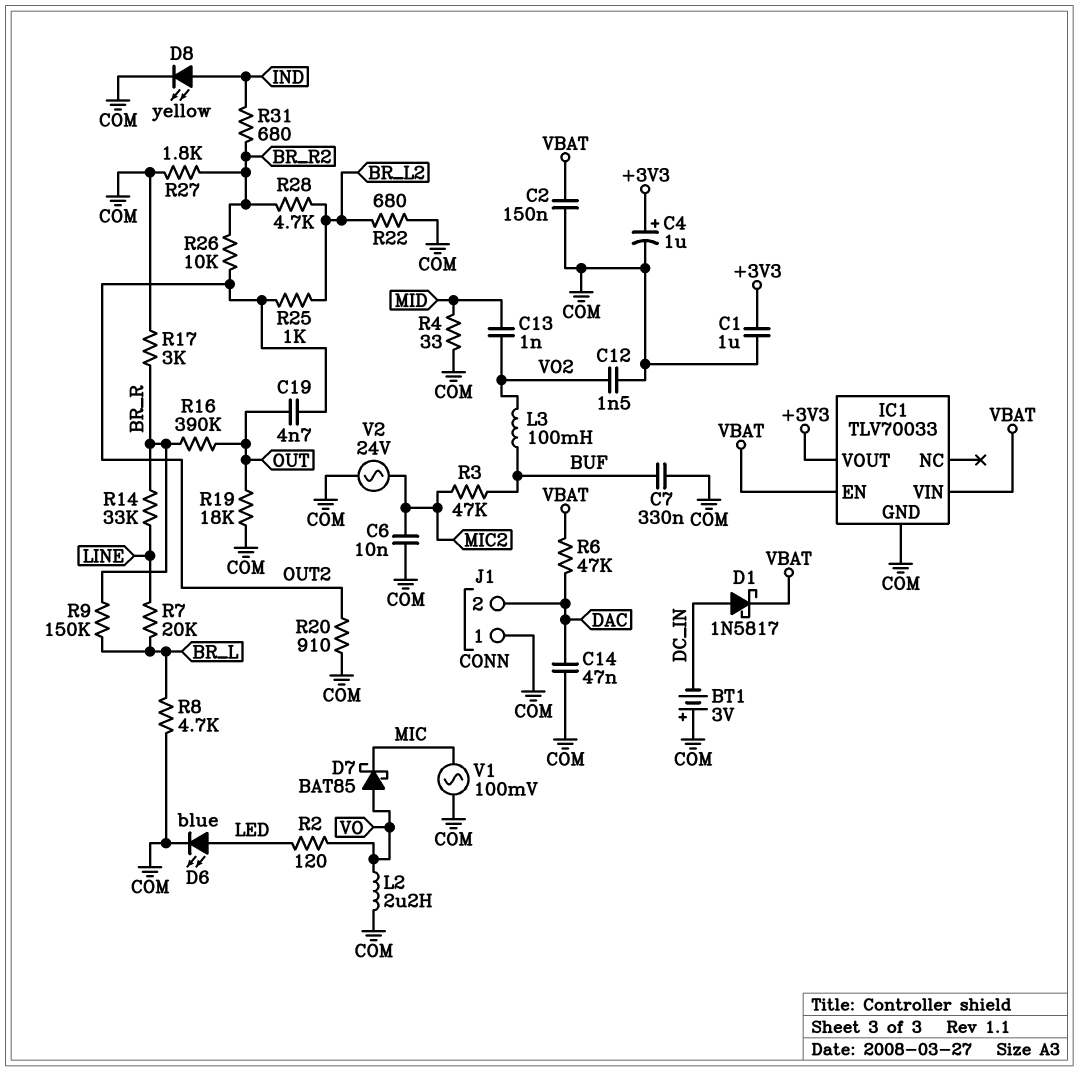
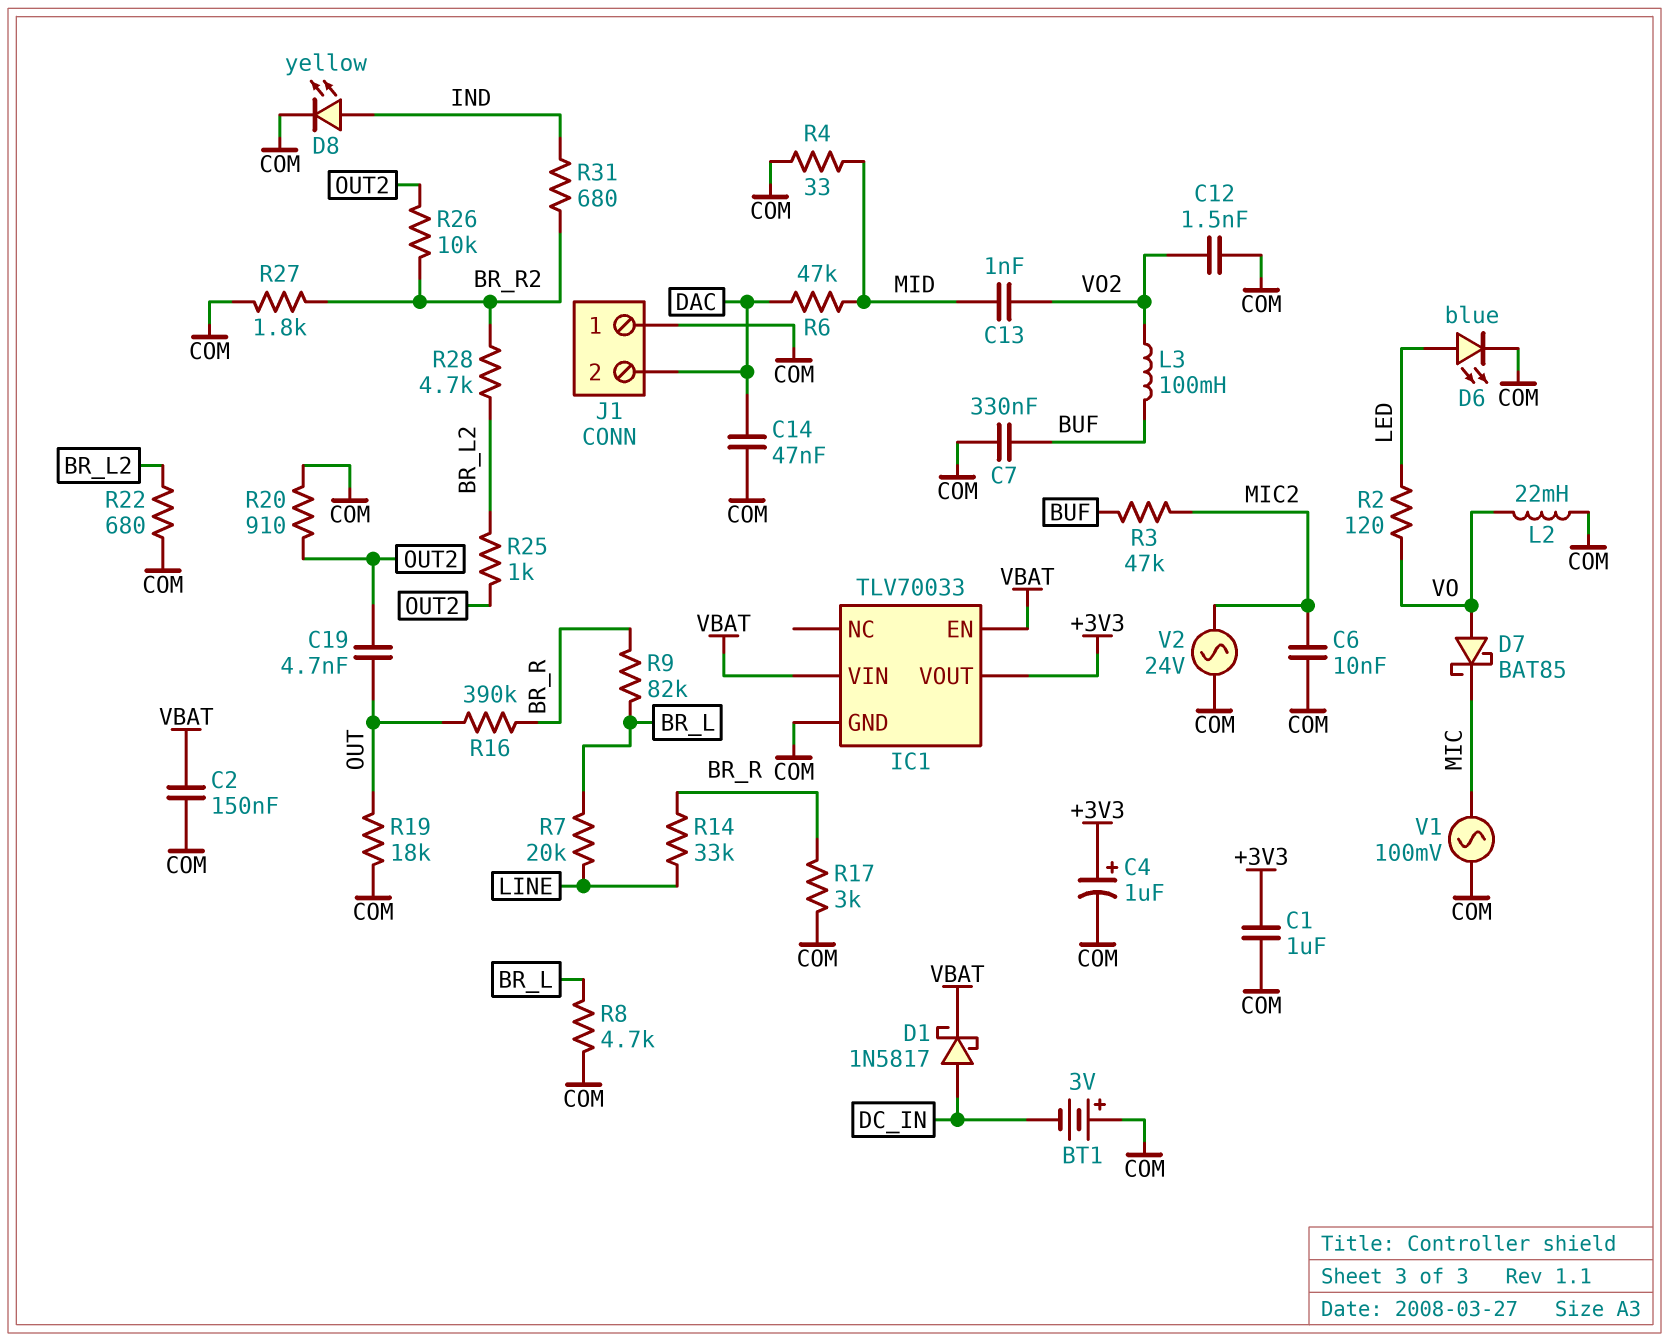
L2: 2.2uH (COM, VO) -> 22mH (COM, VO)
R6: 47k (DAC, VBAT) -> 47k (DAC, MID)
R9: 150k (BR_L, BR_R) -> 82k (BR_L, BR_R)

